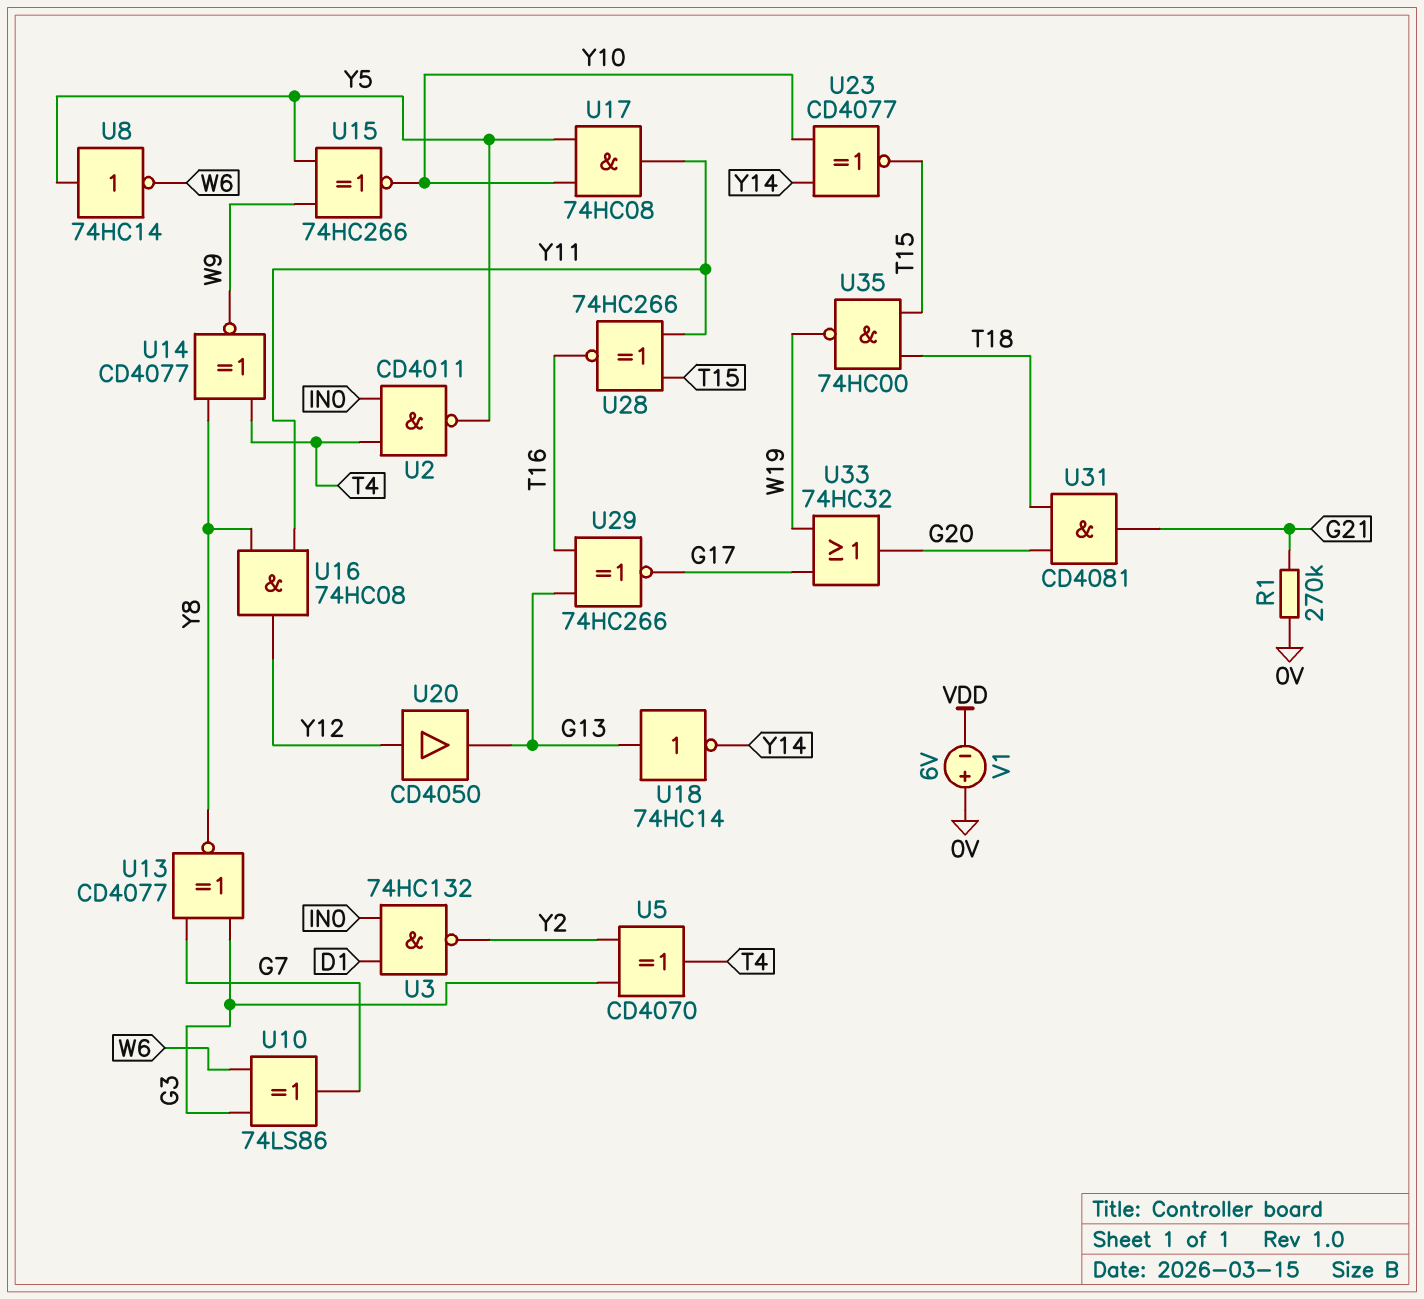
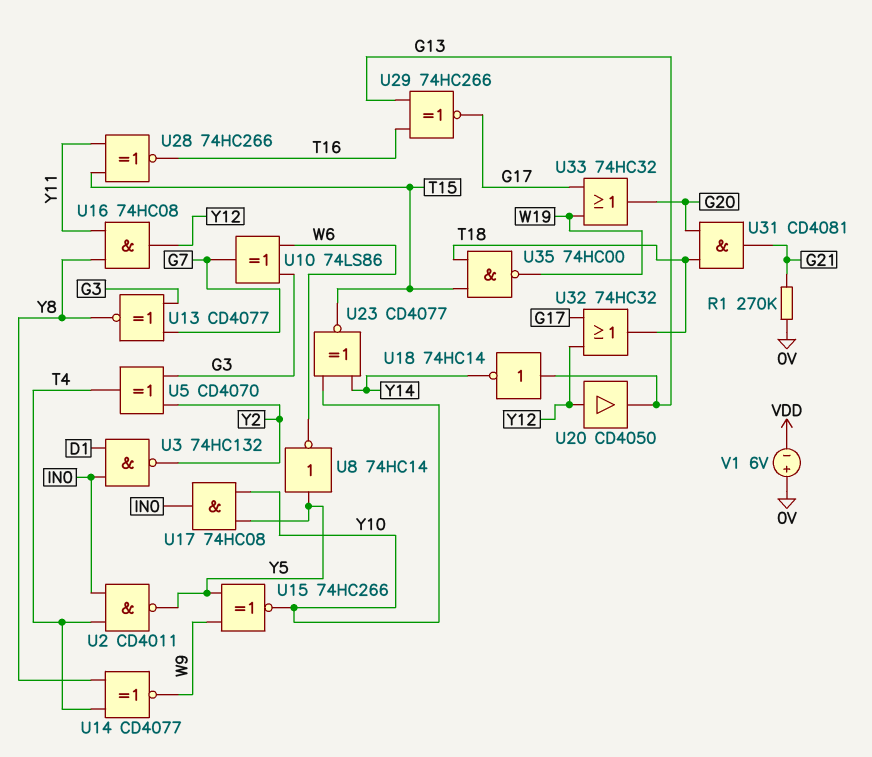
U17: AND 74HC08 (in Y5, in Y10, out Y11) -> AND 74HC08 (in Y5, in Y10, out IN0)
U32: none -> OR 74HC32 (in G17, in Y12, out T18)

